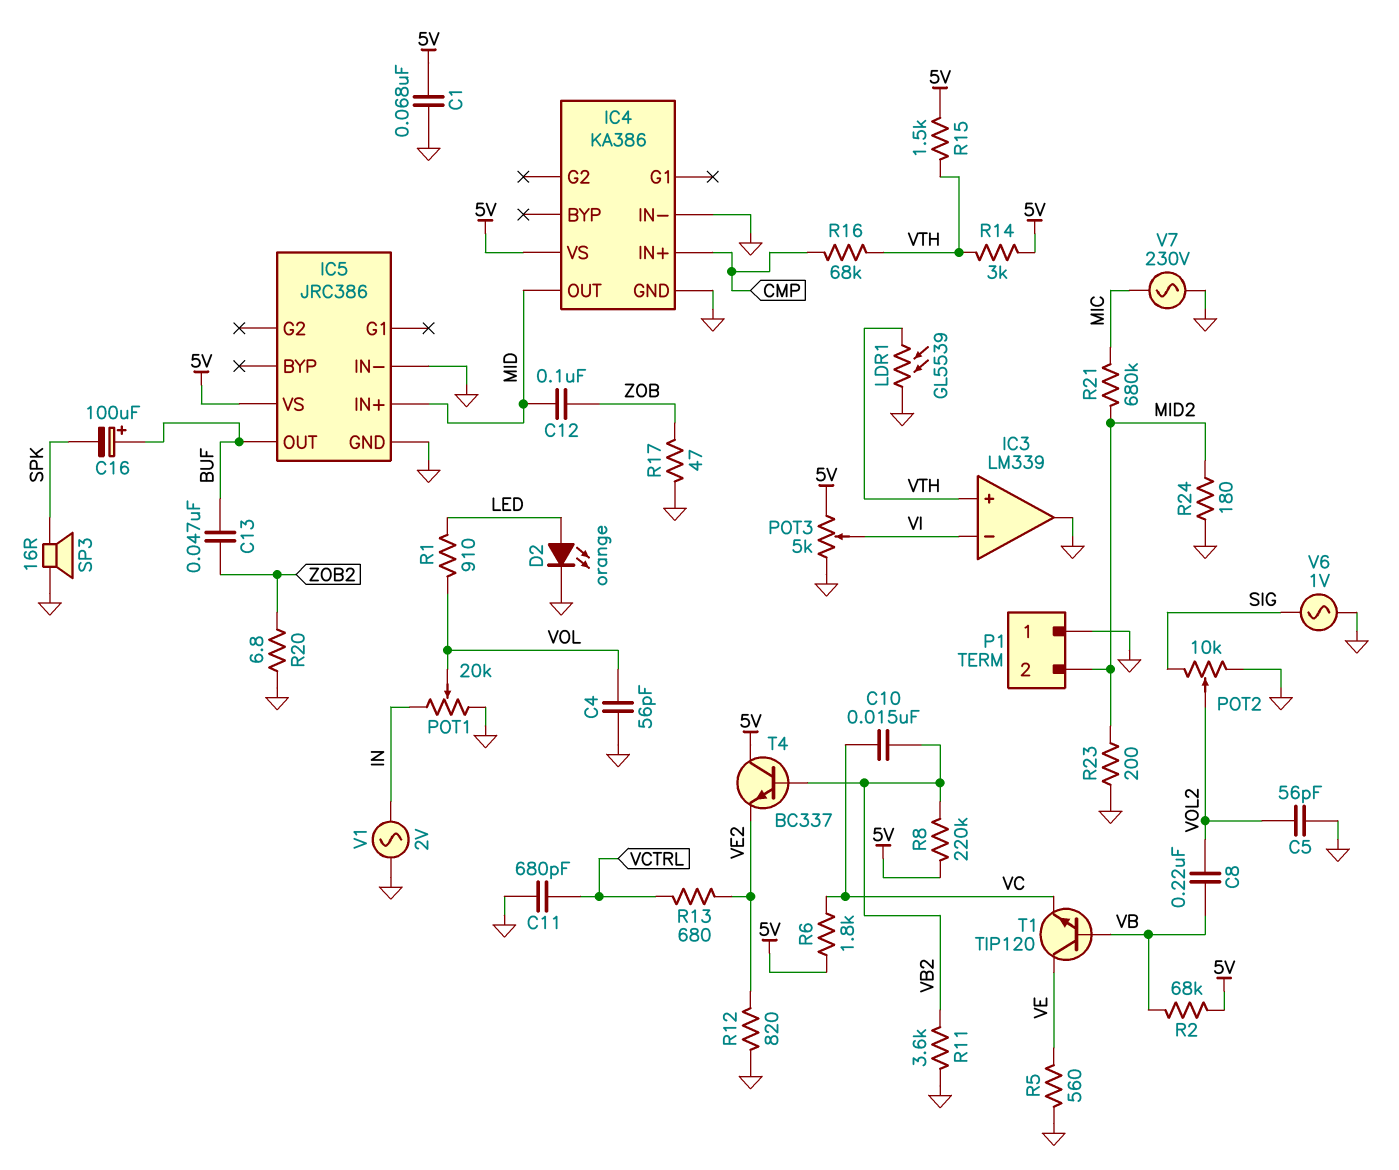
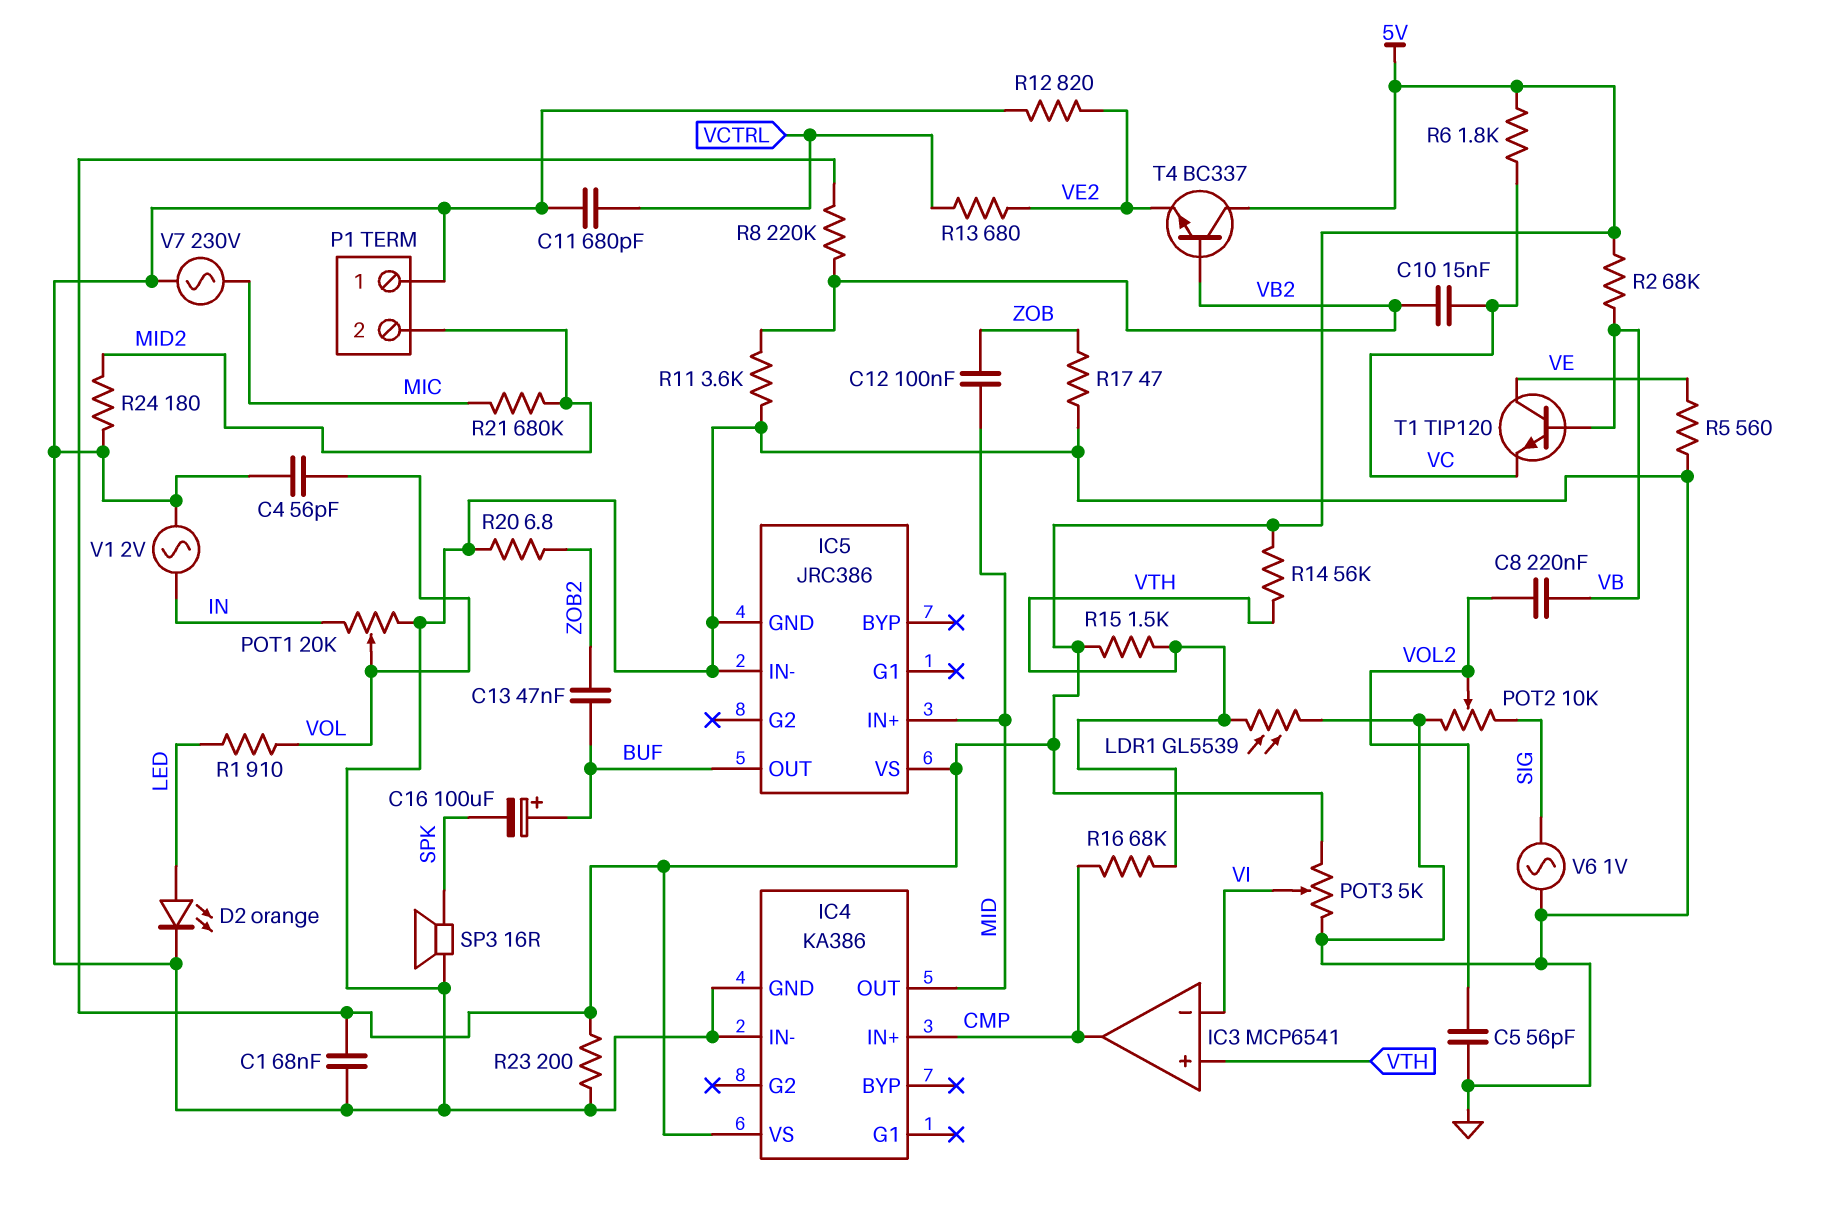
IC3: LM339 -> MCP6541
IC3 pin out: GND -> CMP
R14: 3k (5V, VTH) -> 56k (5V, VTH)
R23: 200 (GND, MID2) -> 200 (5V, GND)

